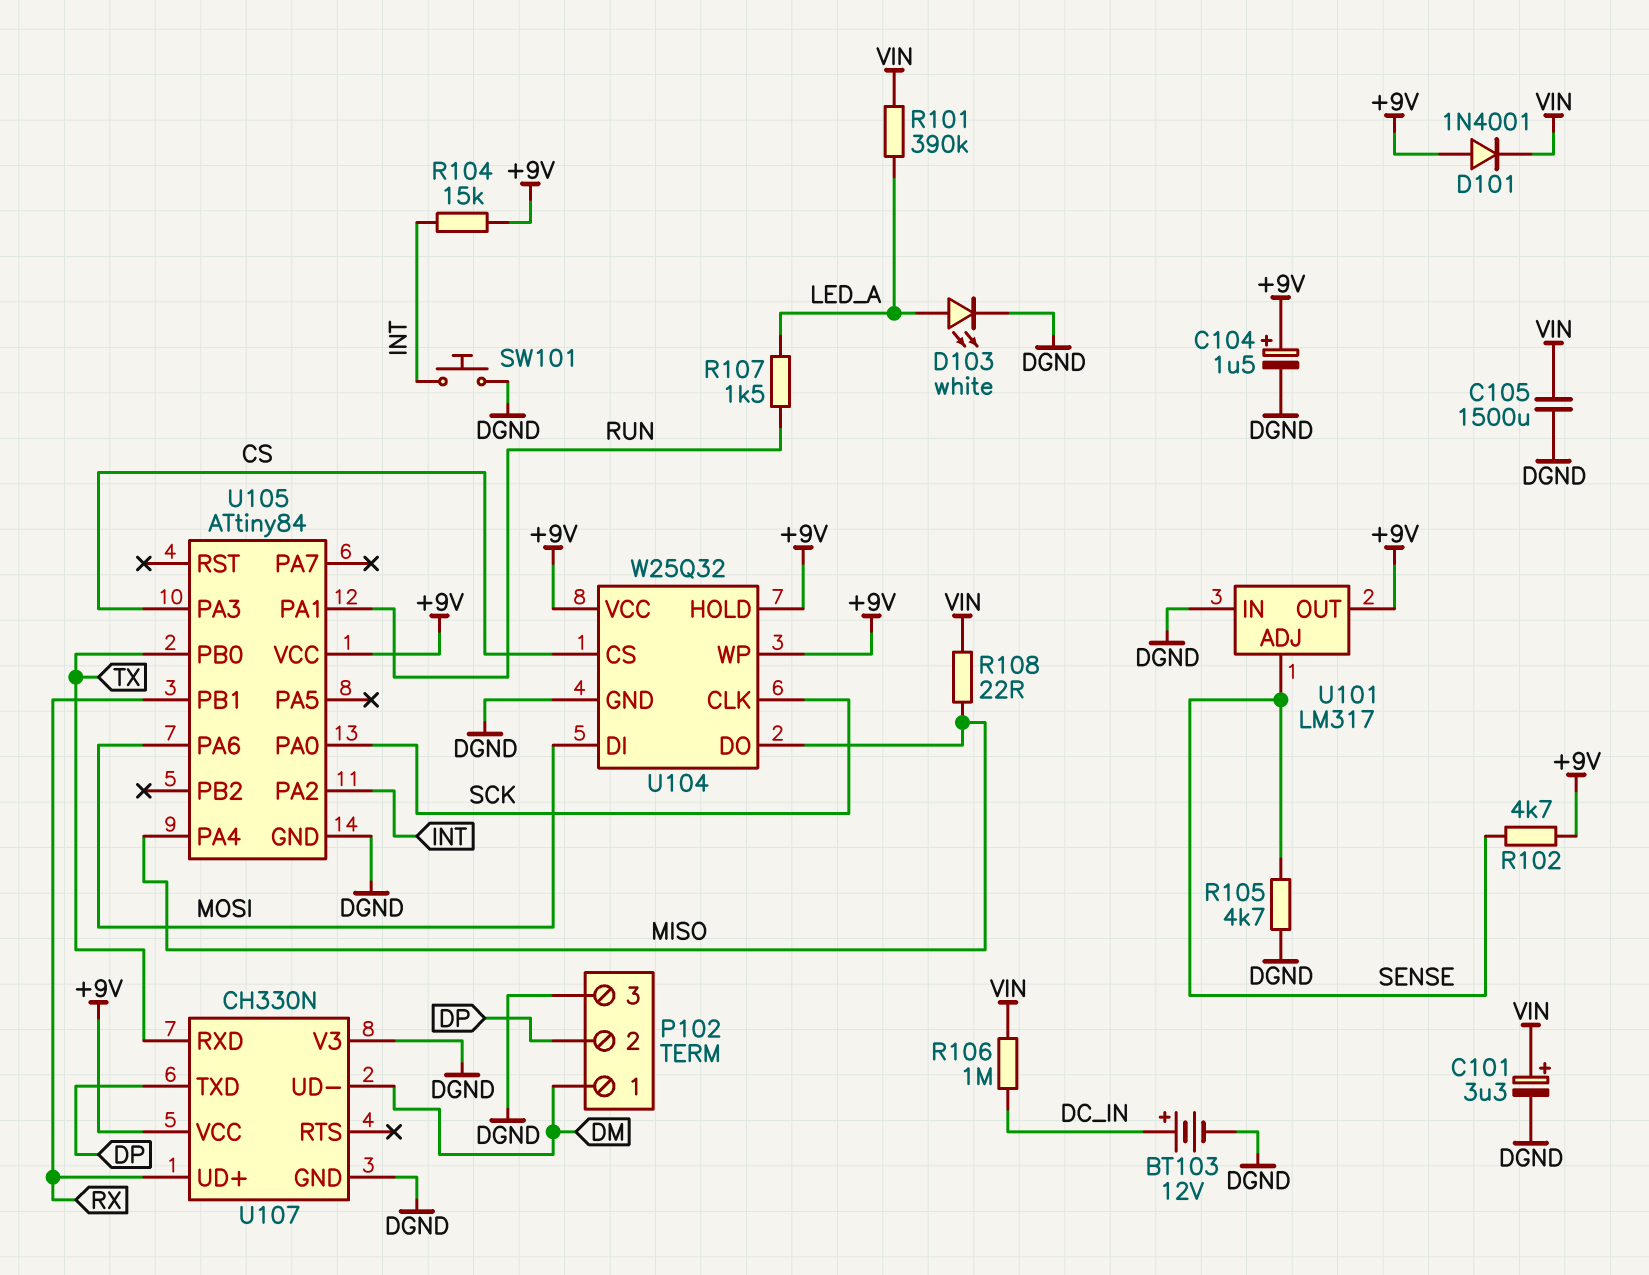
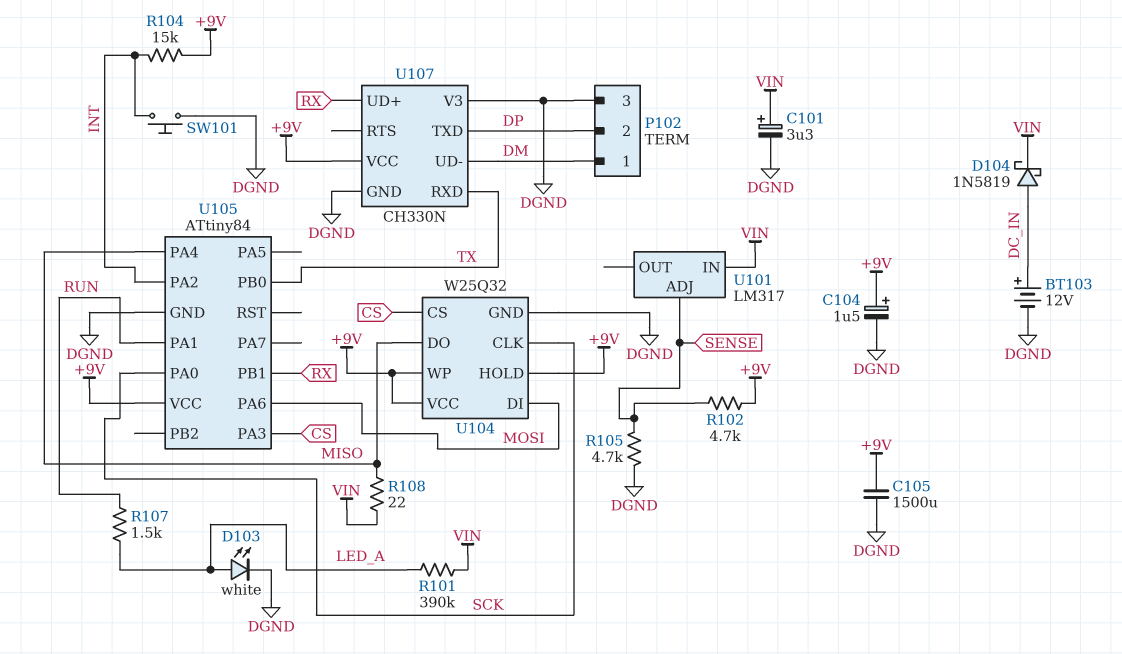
C105: 1500uF (DGND, VIN) -> 1500uF (+9V, DGND)
D101: diode 1N4001 (A +9V, K VIN) -> none
D104: none -> schottky 1N5819 (A DC_IN, K VIN)
R106: 1M (DC_IN, VIN) -> none
U101 pin IN: DGND -> VIN
U101 pin OUT: +9V -> none

